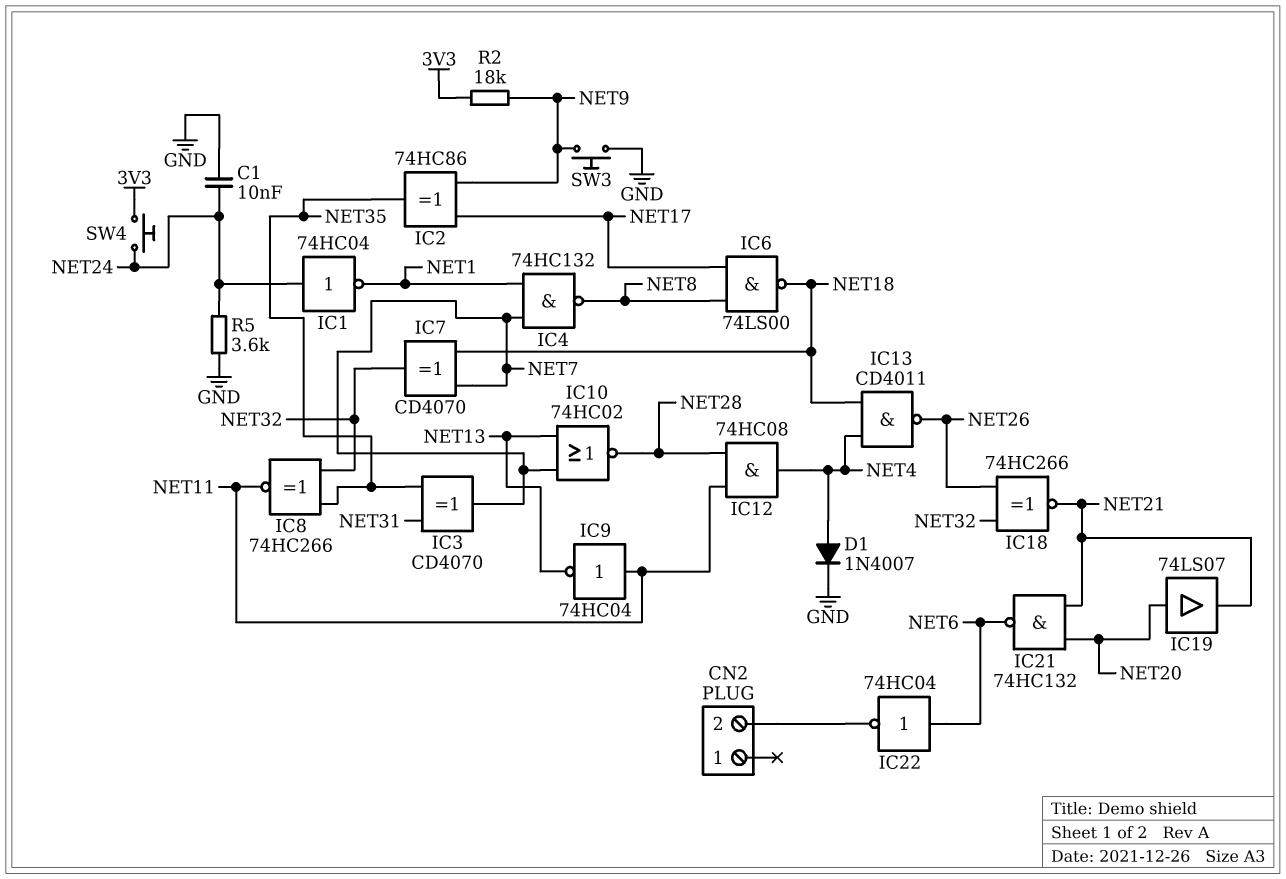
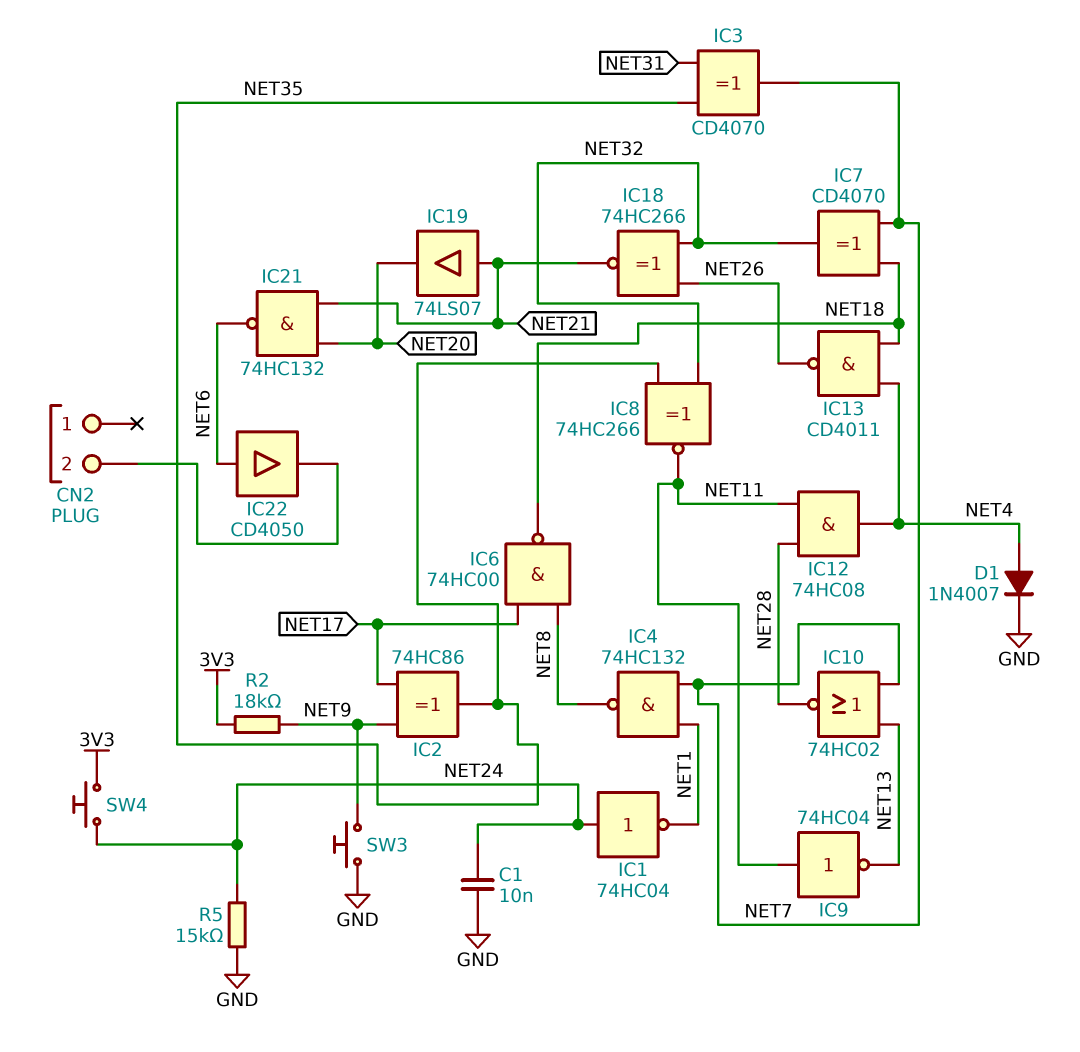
IC6: NAND 74LS00 (in NET8, in NET17, out NET18) -> NAND 74HC00 (in NET8, in NET17, out NET18)
IC19: buffer 74LS07 (in NET20, out NET21) -> buffer 74LS07 (in NET21, out NET20)
IC22: NOT 74HC04 (in NET6, out CN2/2) -> buffer CD4050 (in NET6, out CN2/2)
R5: 3.6k (GND, NET24) -> 15k (GND, NET24)

